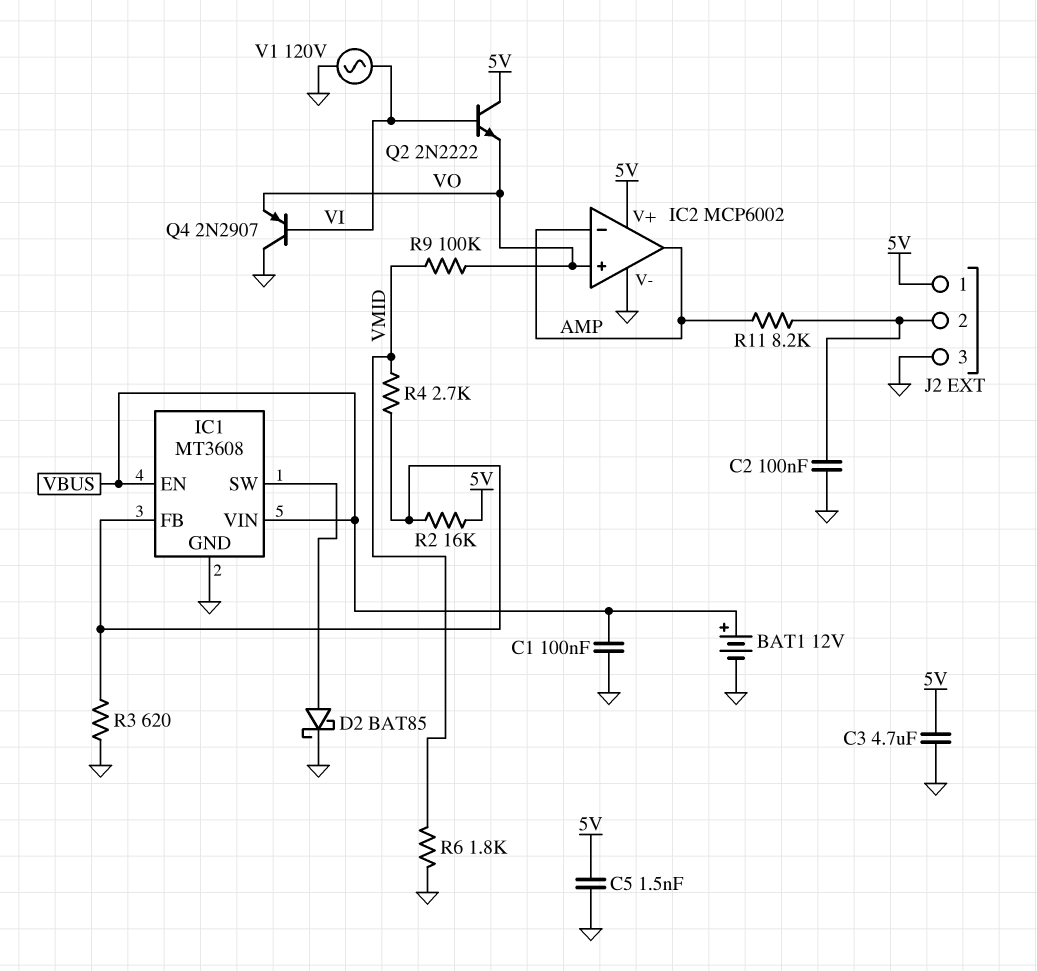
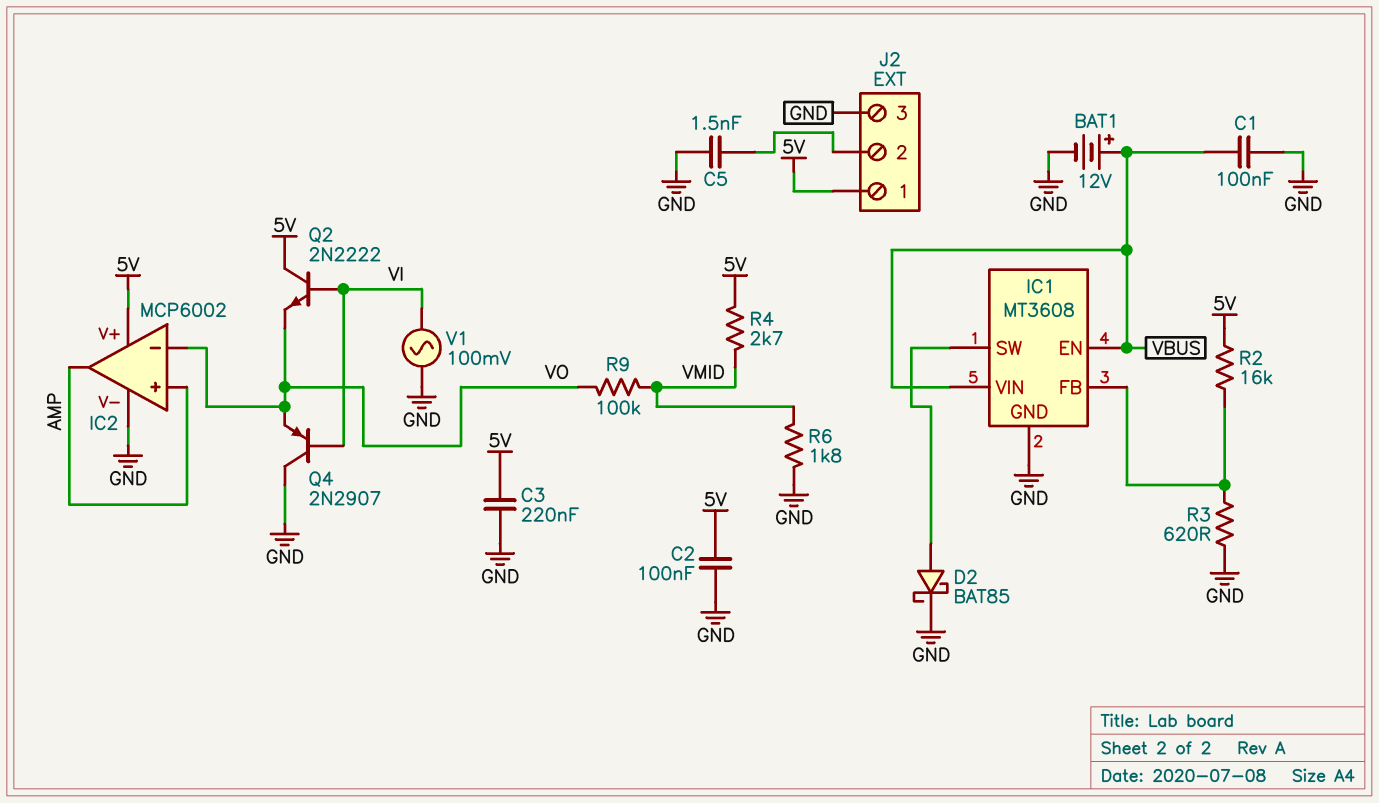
C2: 100nF (GND, J2/2) -> 100nF (5V, GND)
C3: 4.7uF (5V, GND) -> 220nF (5V, GND)
C5: 1.5nF (5V, GND) -> 1.5nF (GND, J2/2)
IC2 pin in+: VO -> AMP
IC2 pin in-: AMP -> VO
R4: 2.7k (IC1/FB, VMID) -> 2.7k (5V, VMID)
R11: 8.2k (AMP, J2/2) -> none
V1: AC 120V (GND, VI) -> AC 100mV (GND, VI)

